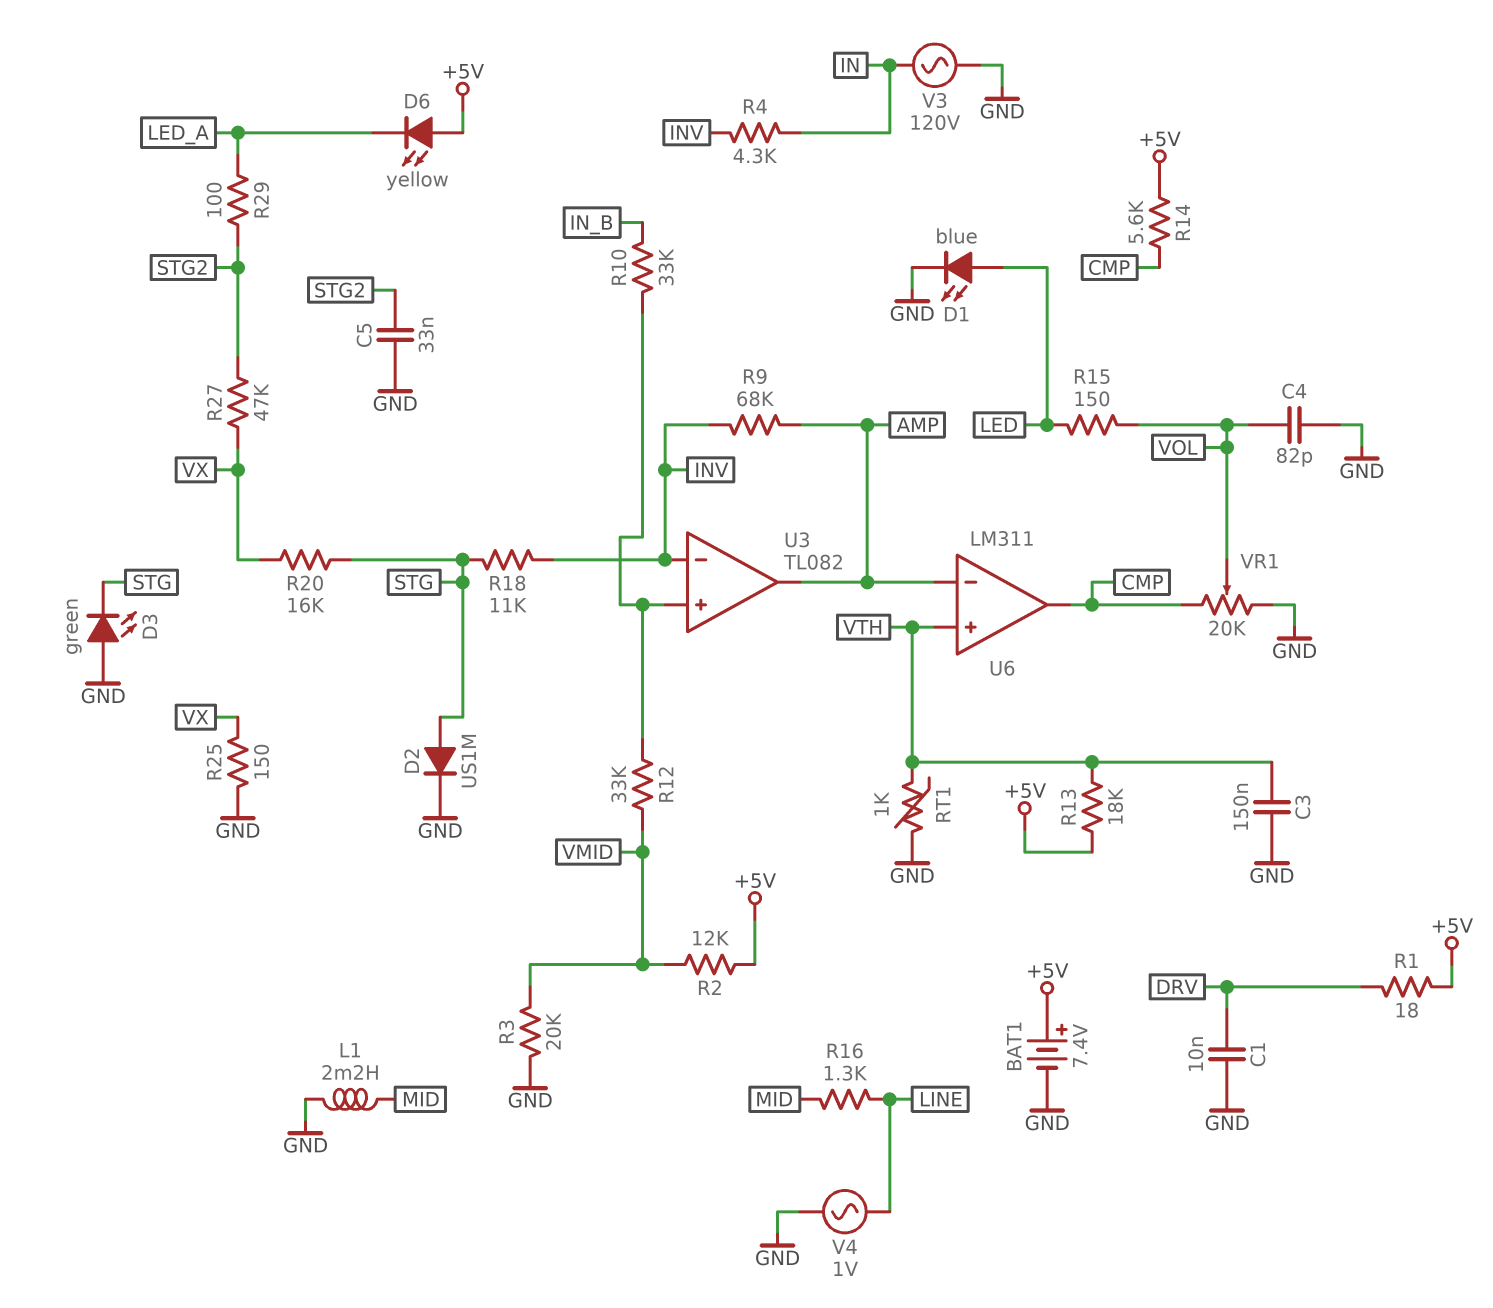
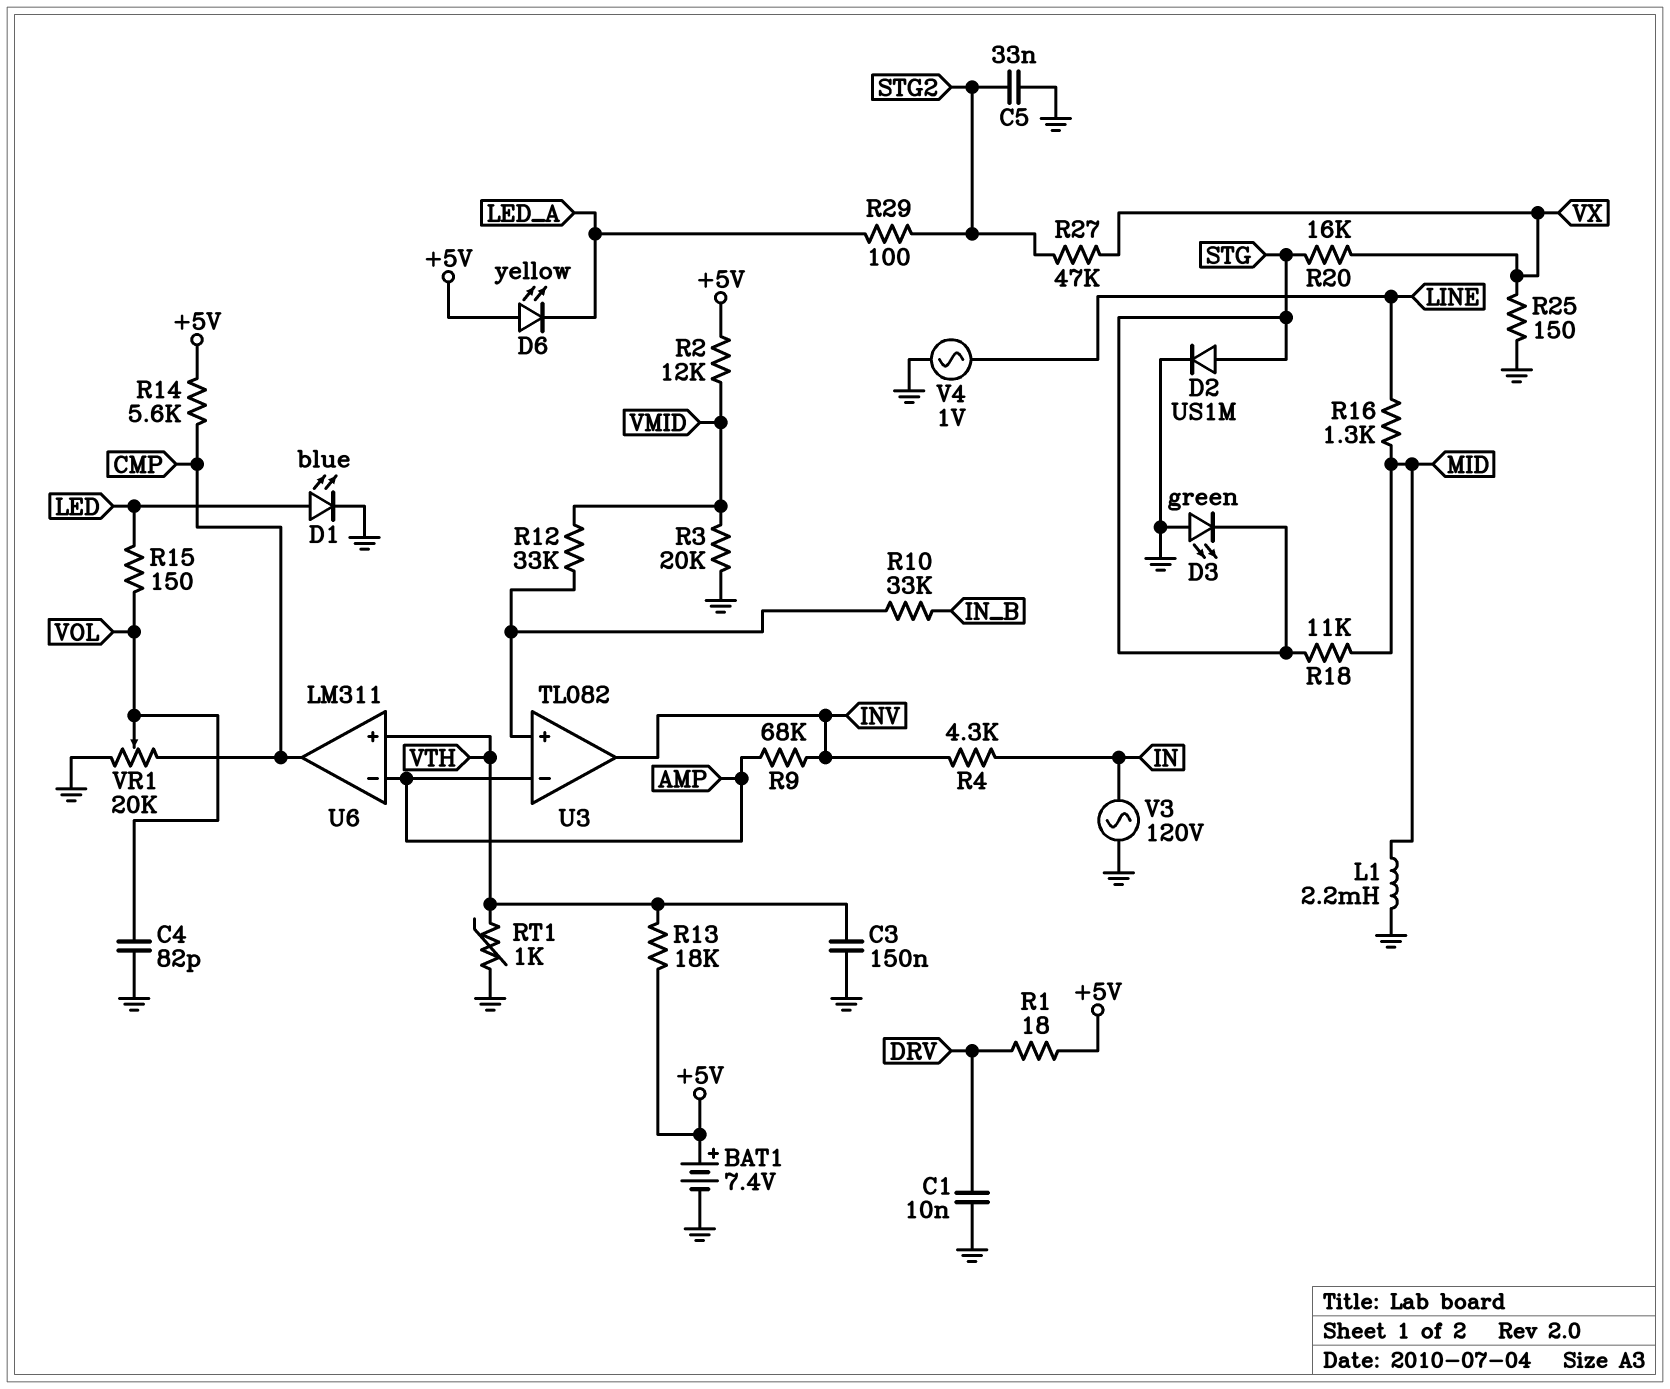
R18: 11k (INV, STG) -> 11k (MID, STG)
U3 pin in-: INV -> AMP
U3 pin out: AMP -> INV

